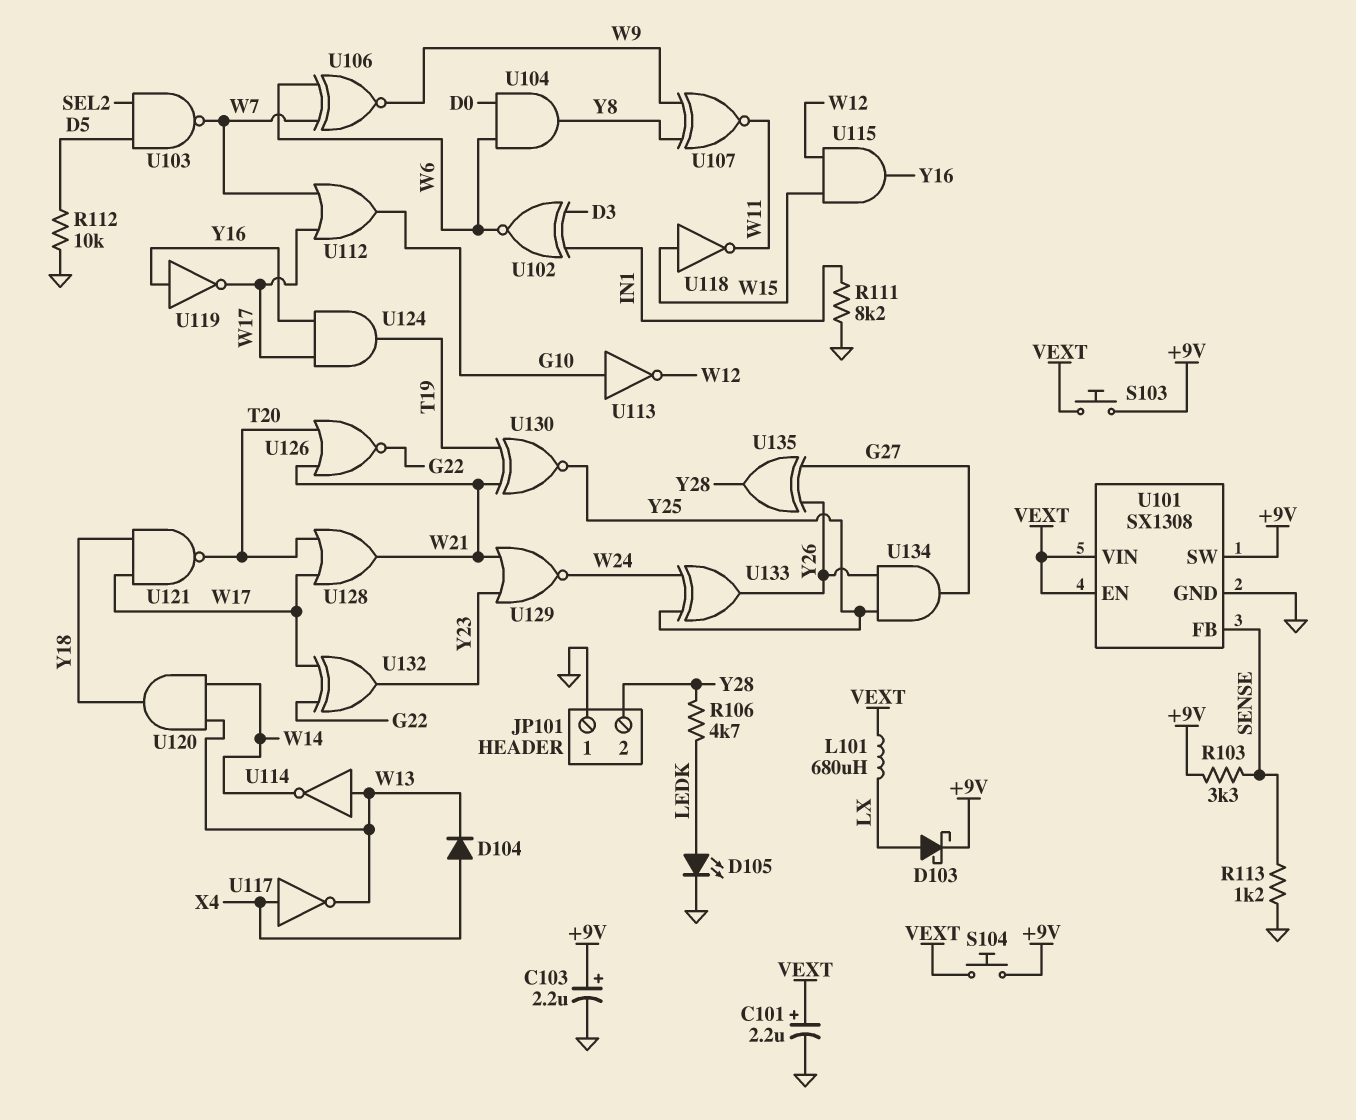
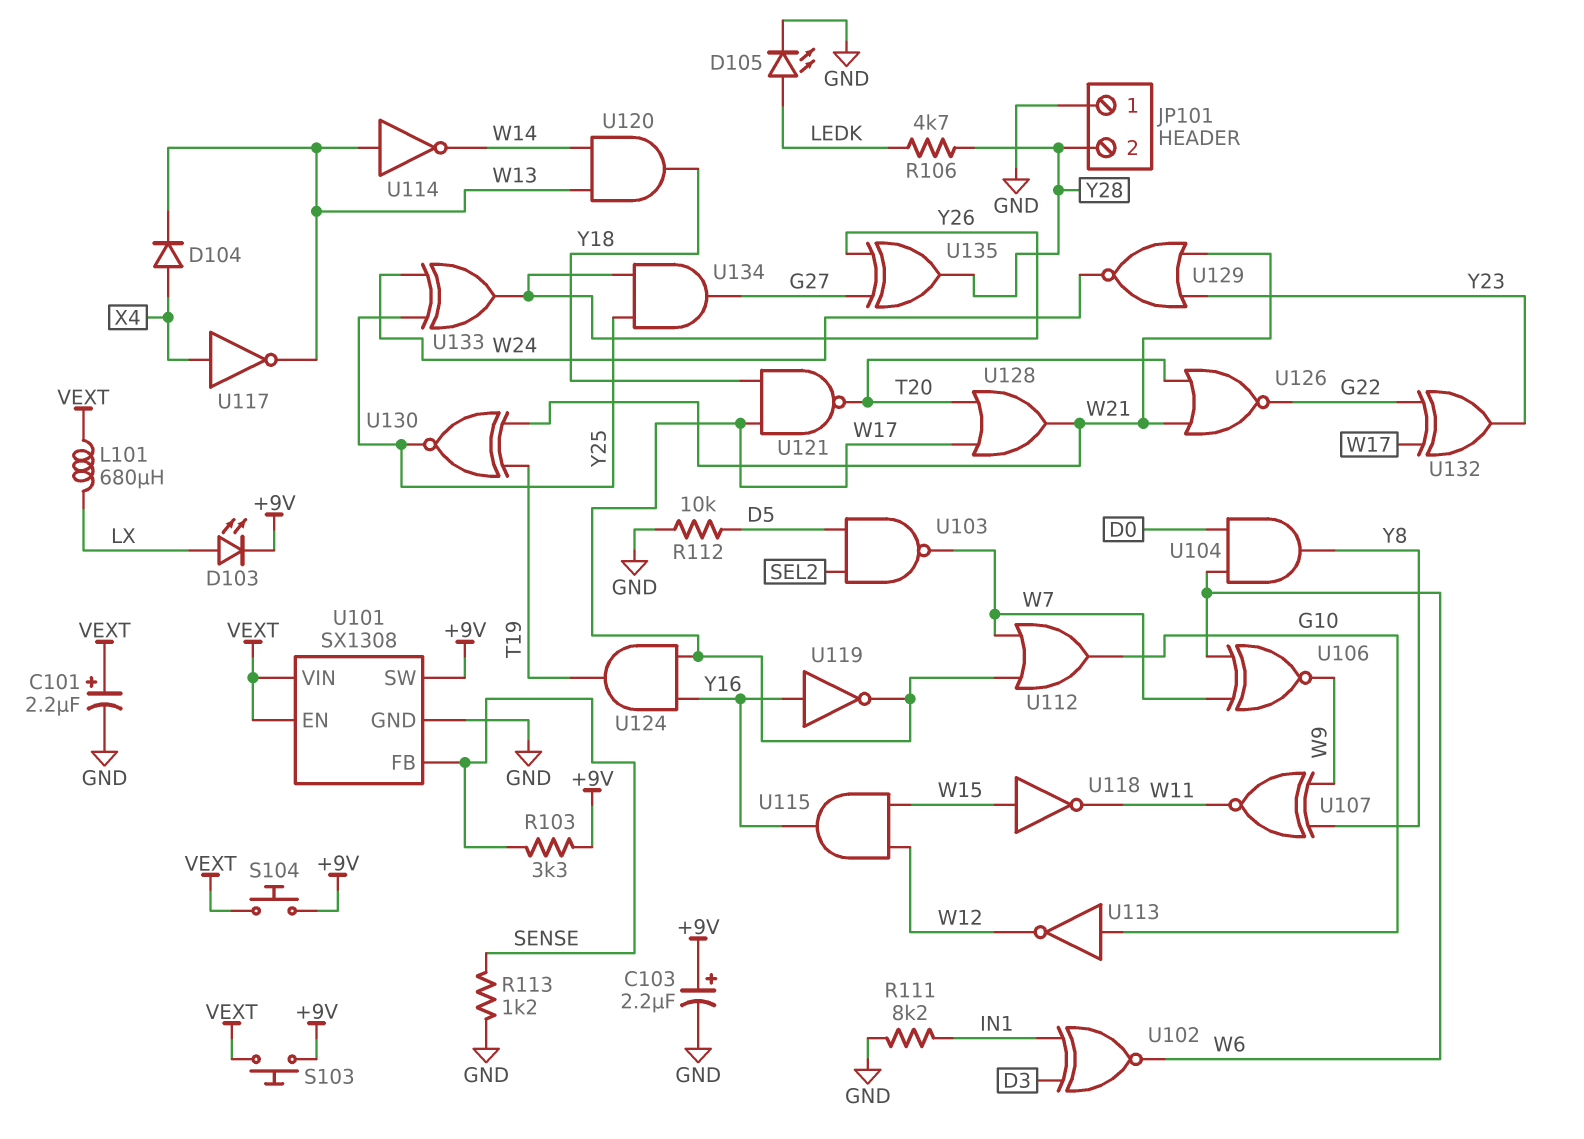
D103: schottky (A LX, K +9V) -> LED (A LX, K +9V)

